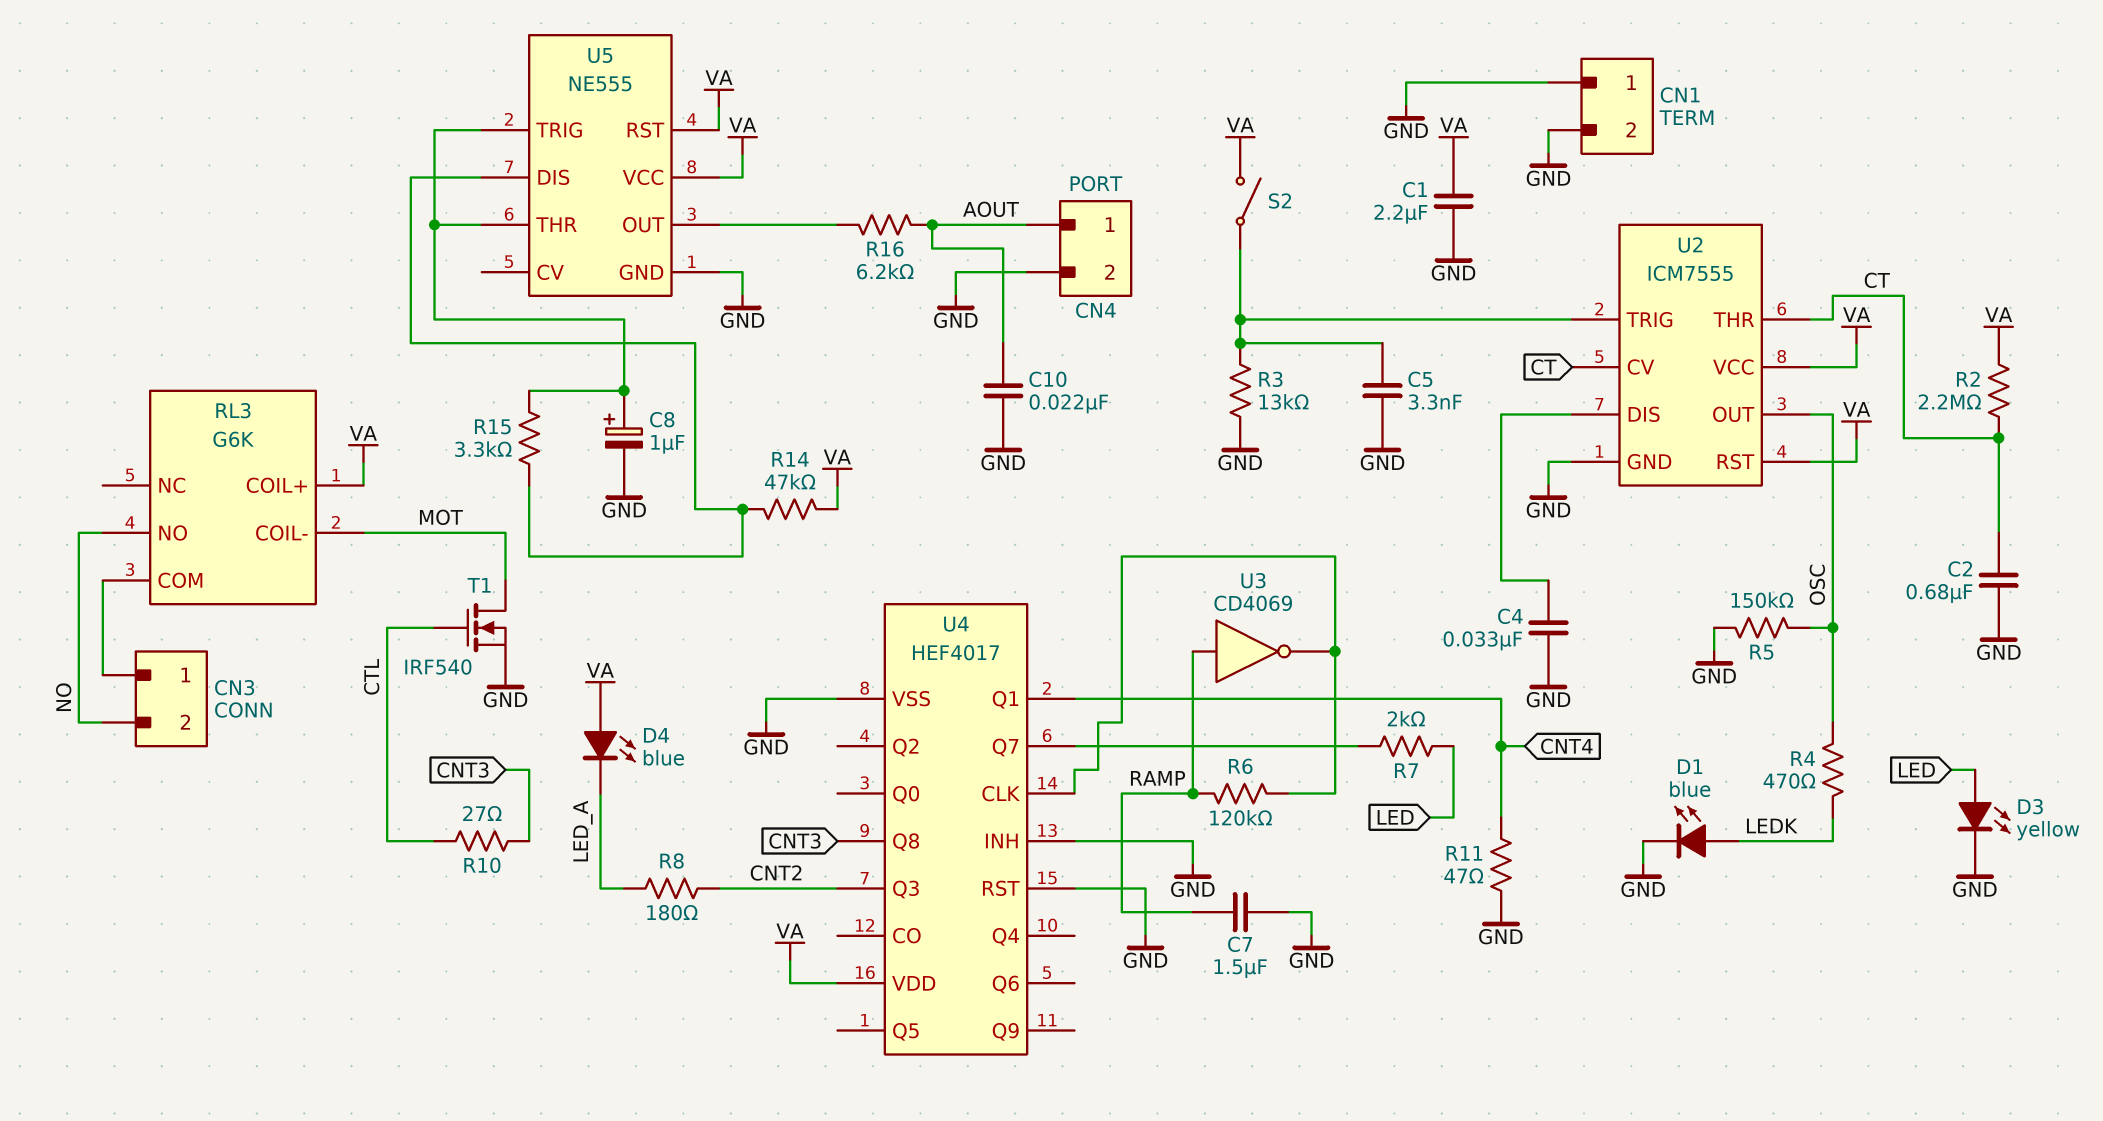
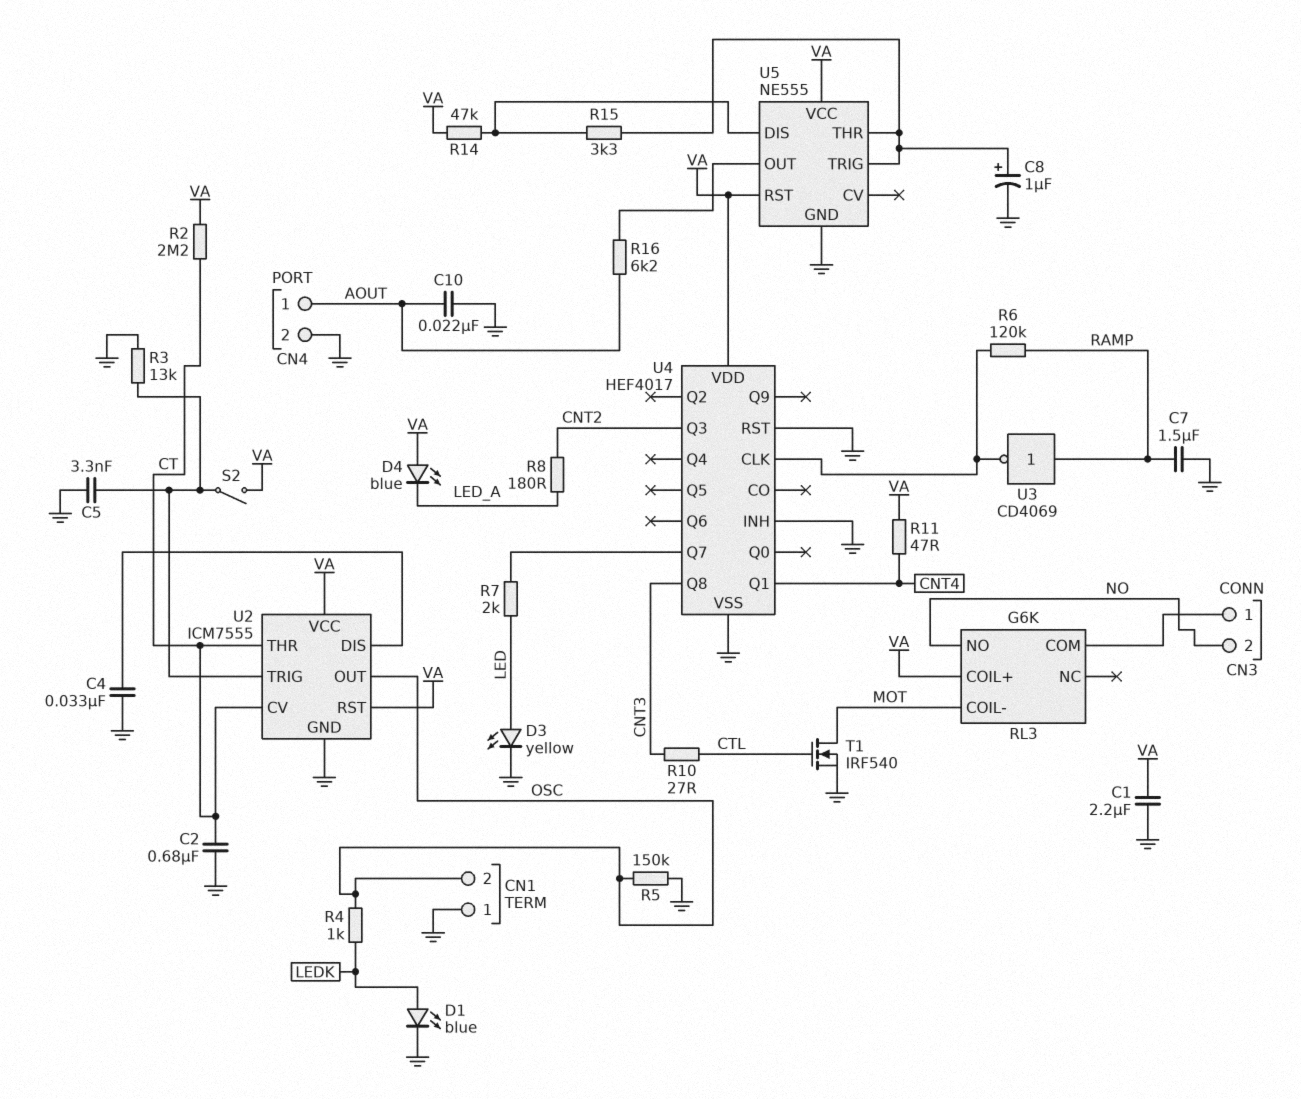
CN1 pin 2: GND -> OSC
R4: 470 (LEDK, OSC) -> 1k (LEDK, OSC)
R11: 47 (CNT4, GND) -> 47 (CNT4, VA)

